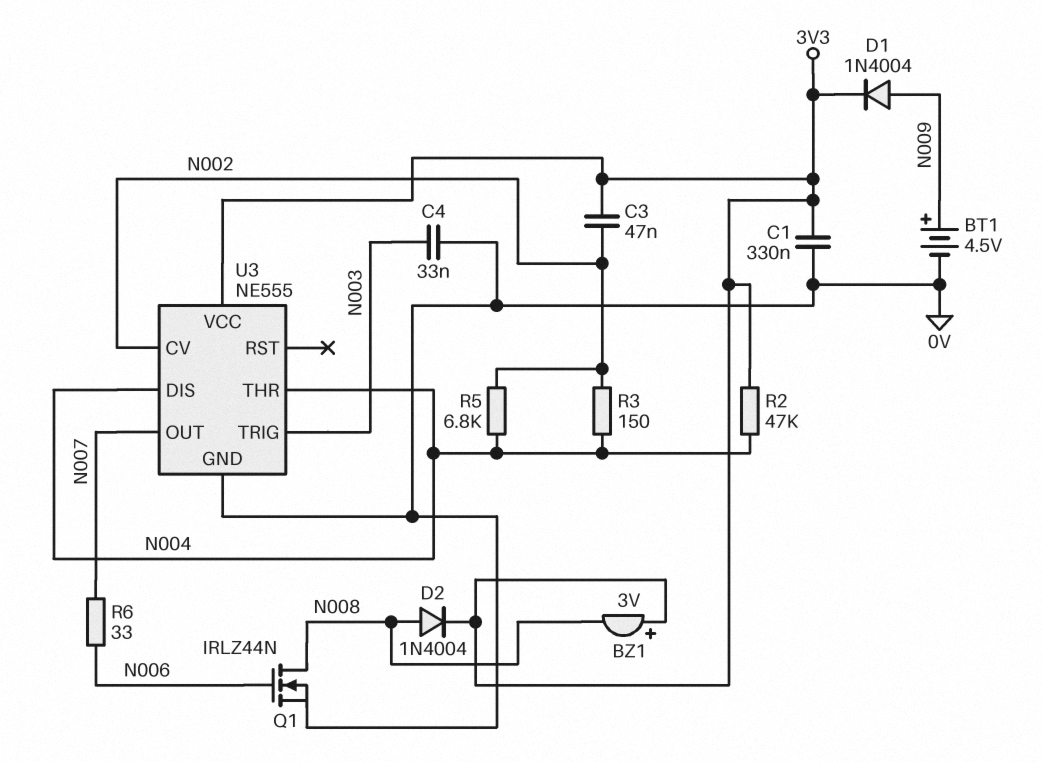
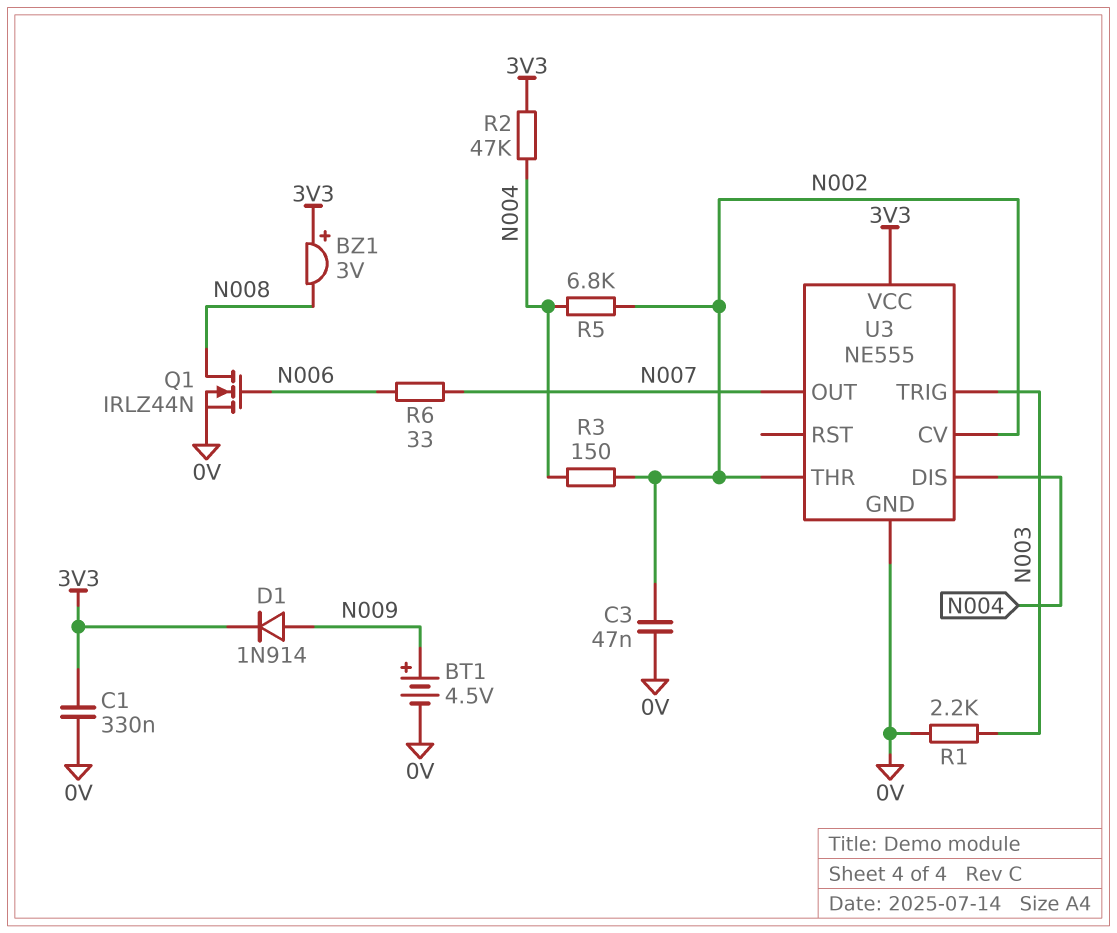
C3: 47nF (3V3, N002) -> 47nF (0V, N002)
C4: 33nF (0V, N003) -> none
D1: diode 1N4004 (A N009, K 3V3) -> diode 1N914 (A N009, K 3V3)
D2: diode 1N4004 (A N008, K 3V3) -> none
R1: none -> 2.2k (0V, N003)
U3 pin THR: N004 -> N002

